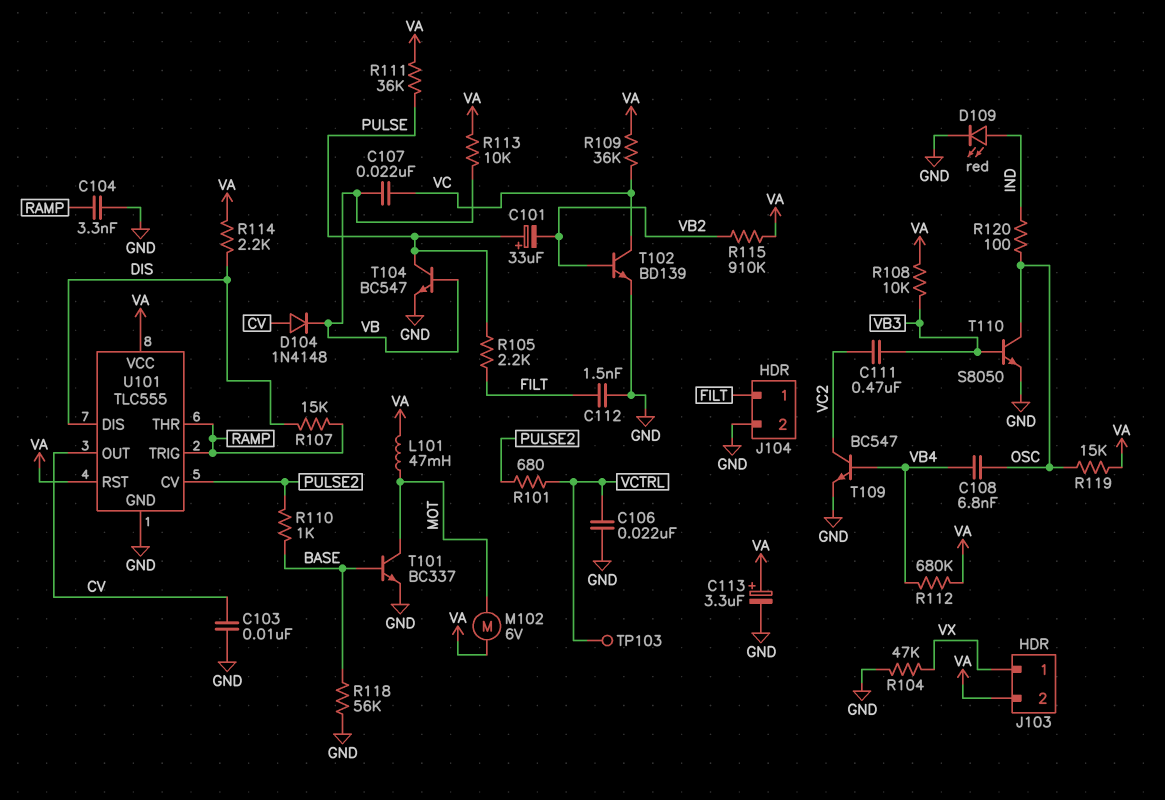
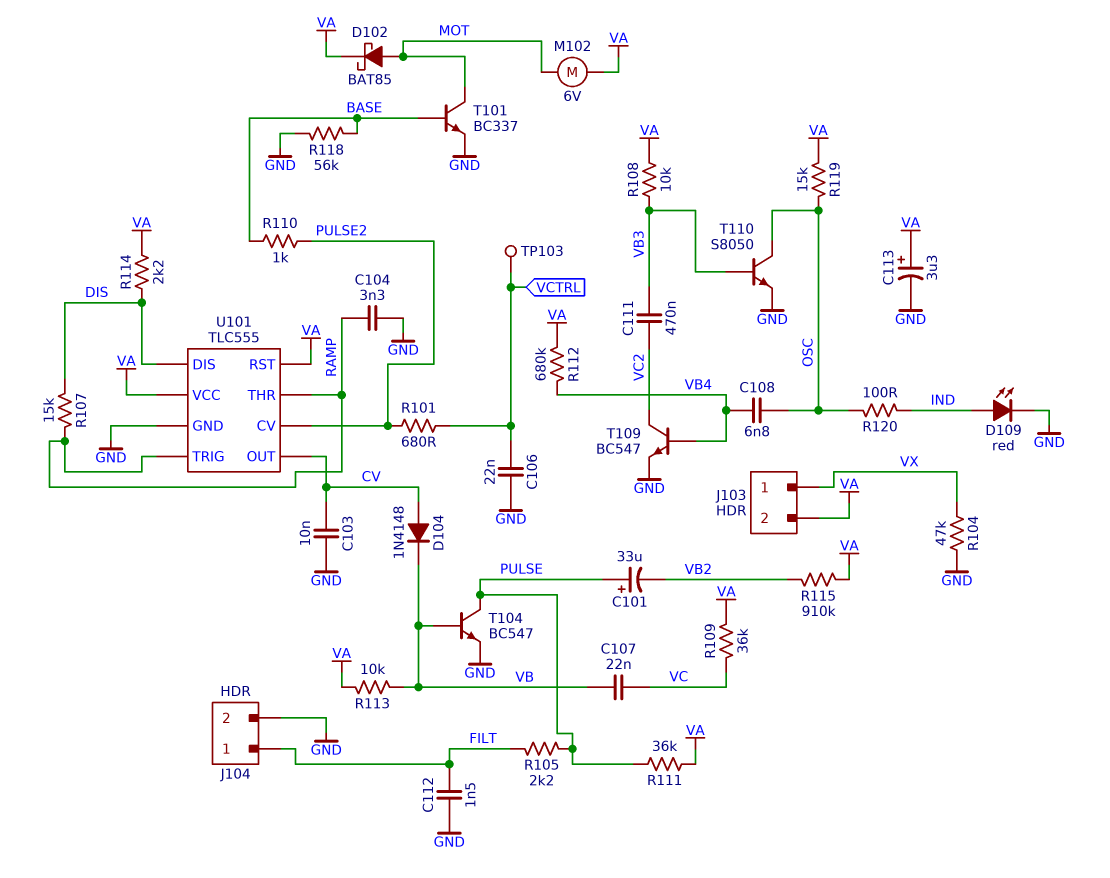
D102: none -> schottky BAT85 (A MOT, K VA)
L101: 47mH (MOT, VA) -> none
T102: NPN BD139 (B VB2, C VC, E GND) -> none

